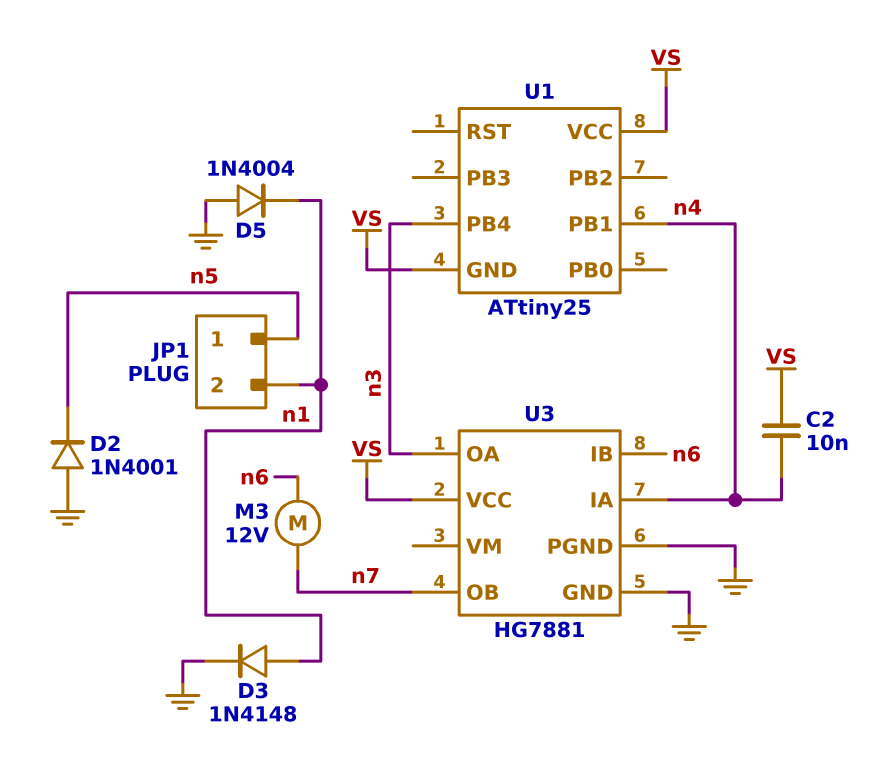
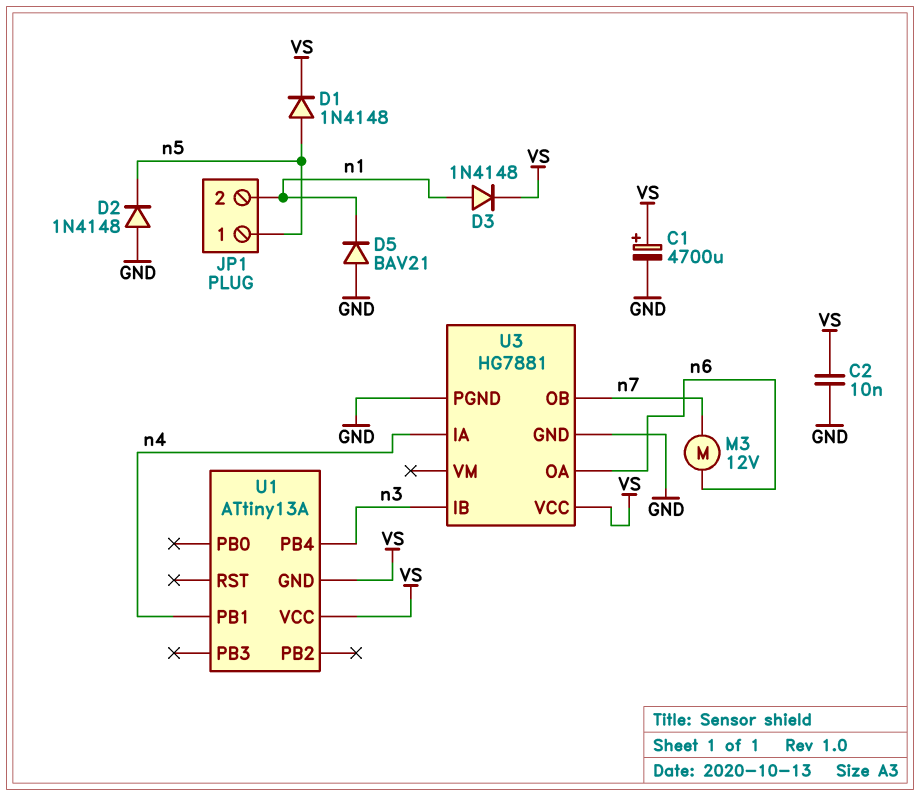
C1: none -> 4700uF (plus VS, minus GND)
C2: 10nF (VS, n4) -> 10nF (GND, VS)
D1: none -> diode 1N4148 (A n5, K VS)
D2: diode 1N4001 (A GND, K n5) -> diode 1N4148 (A GND, K n5)
D3: diode 1N4148 (A n1, K GND) -> diode 1N4148 (A n1, K VS)
D5: diode 1N4004 (A GND, K n1) -> diode BAV21 (A GND, K n1)
U1: ATtiny25 -> ATtiny13A
U3 pin IB: n6 -> n3
U3 pin OA: n3 -> n6

